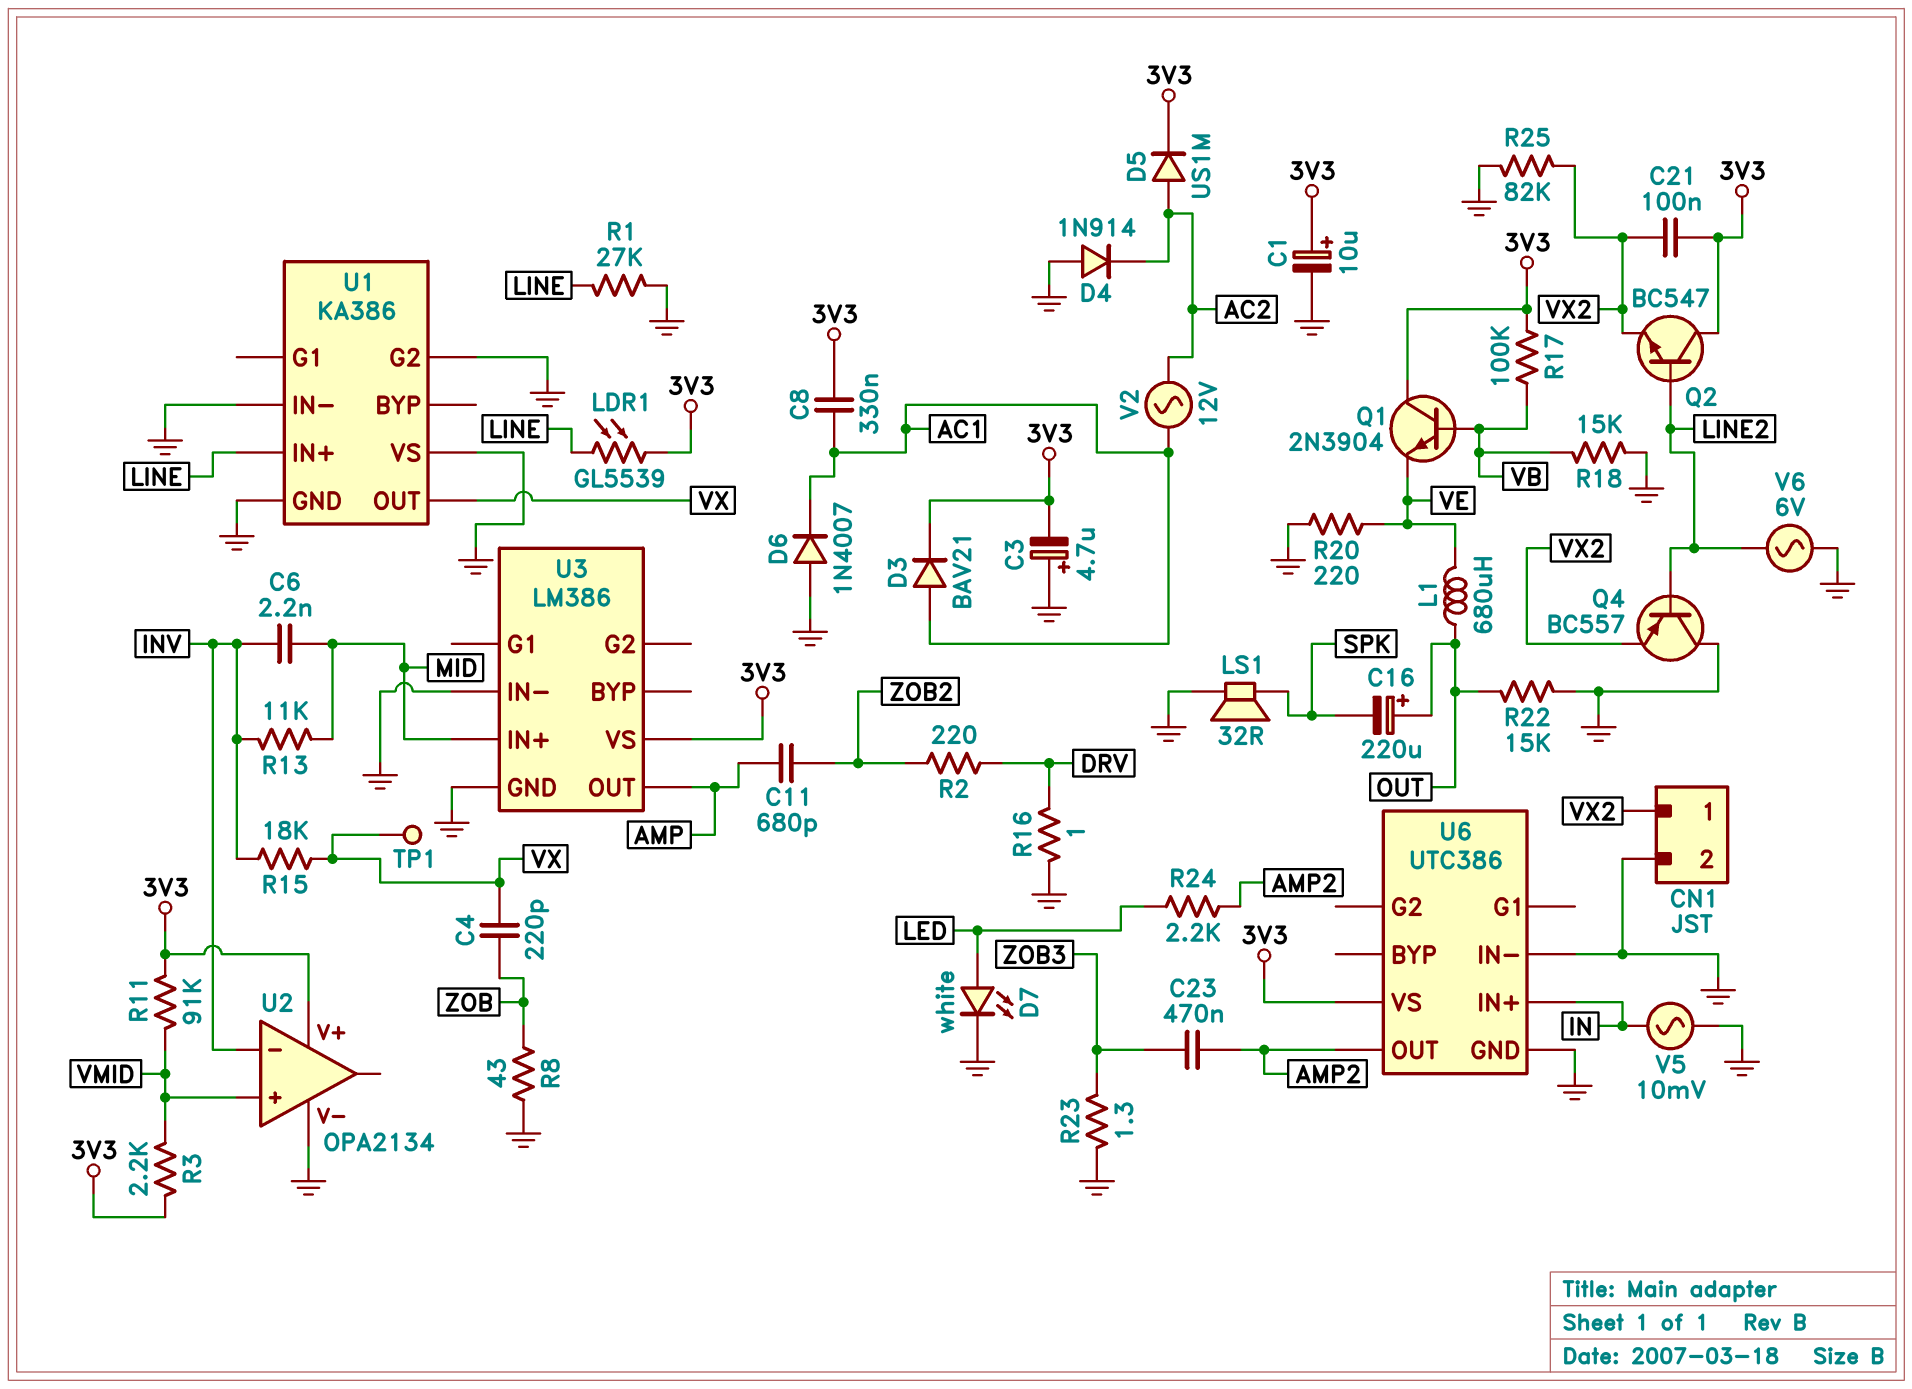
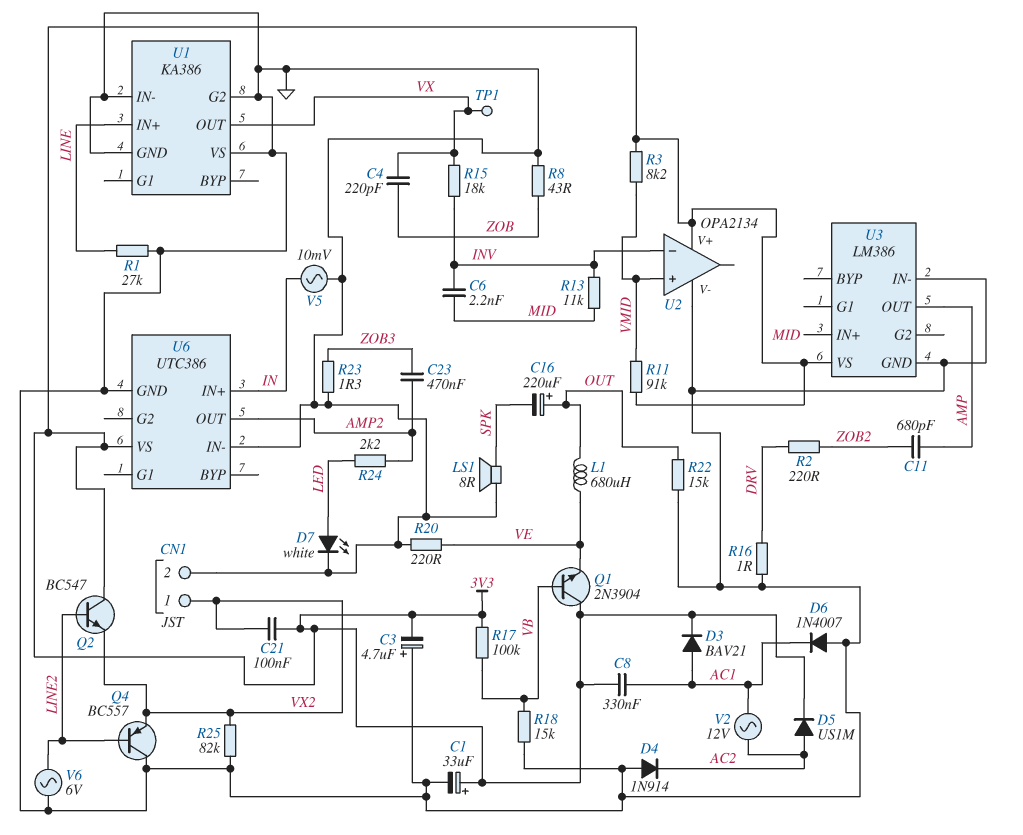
C1: 10uF (plus 3V3, minus GND) -> 33uF (plus 3V3, minus GND)
LDR1: GL5539 (3V3, LINE) -> none
LS1: speaker 32R (GND, SPK) -> speaker 8R (GND, SPK)
R3: 2.2k (3V3, VMID) -> 8.2k (3V3, VMID)

